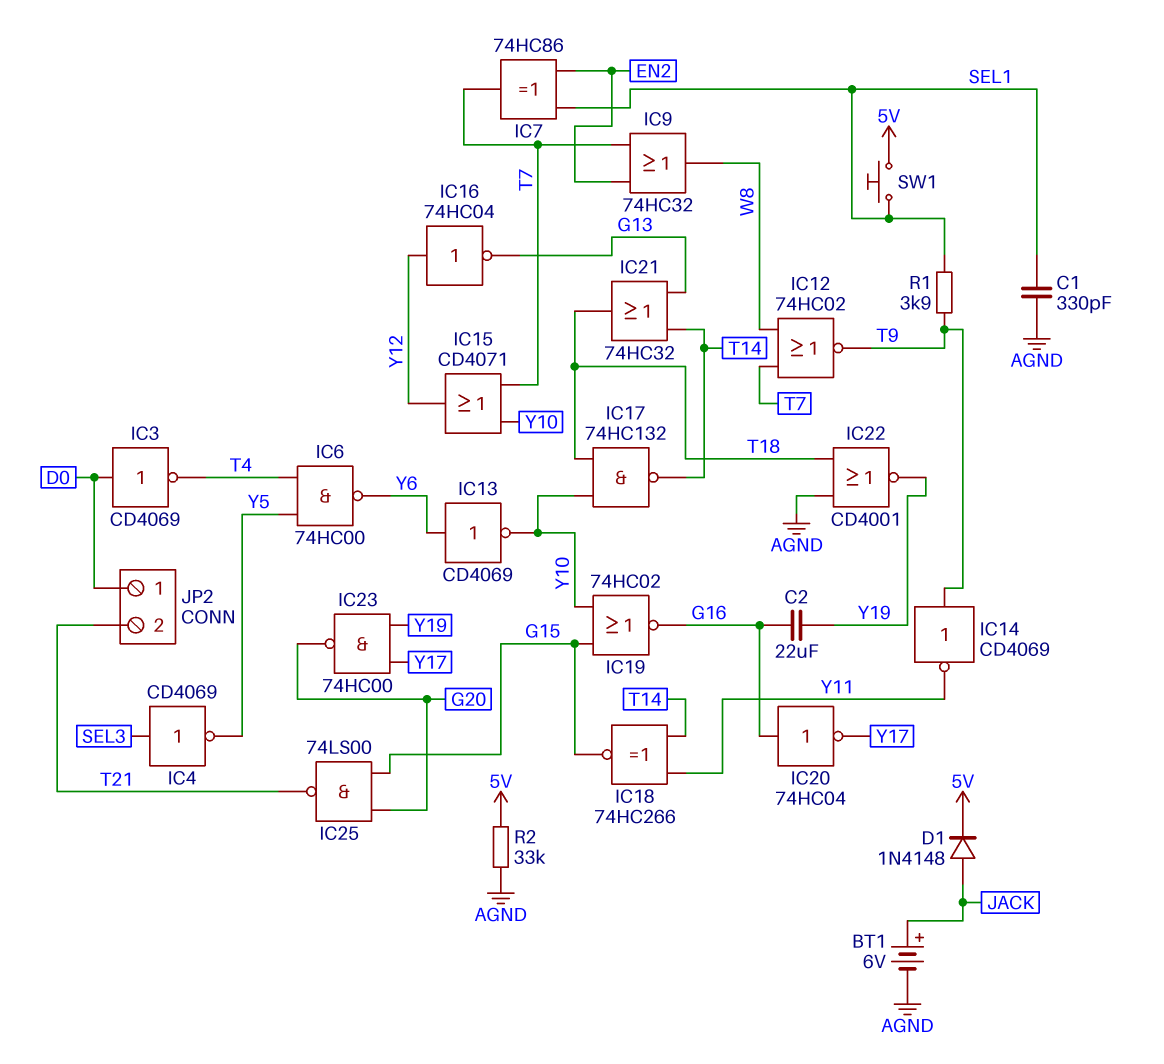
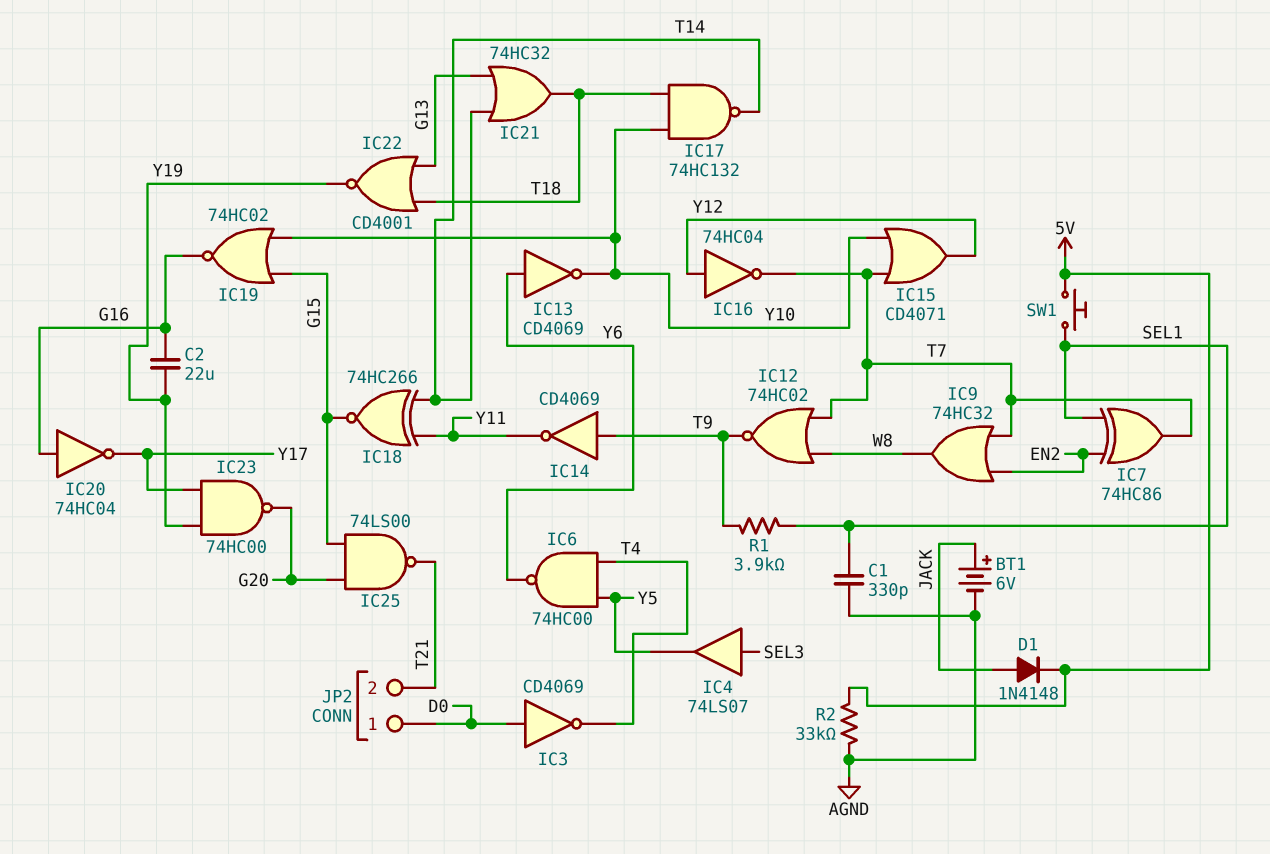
IC4: NOT CD4069 (in SEL3, out Y5) -> buffer 74LS07 (in SEL3, out Y5)
IC16: NOT 74HC04 (in Y12, out G13) -> NOT 74HC04 (in Y12, out T7)
IC22: NOR CD4001 (in AGND, in T18, out Y19) -> NOR CD4001 (in G13, in T18, out Y19)

